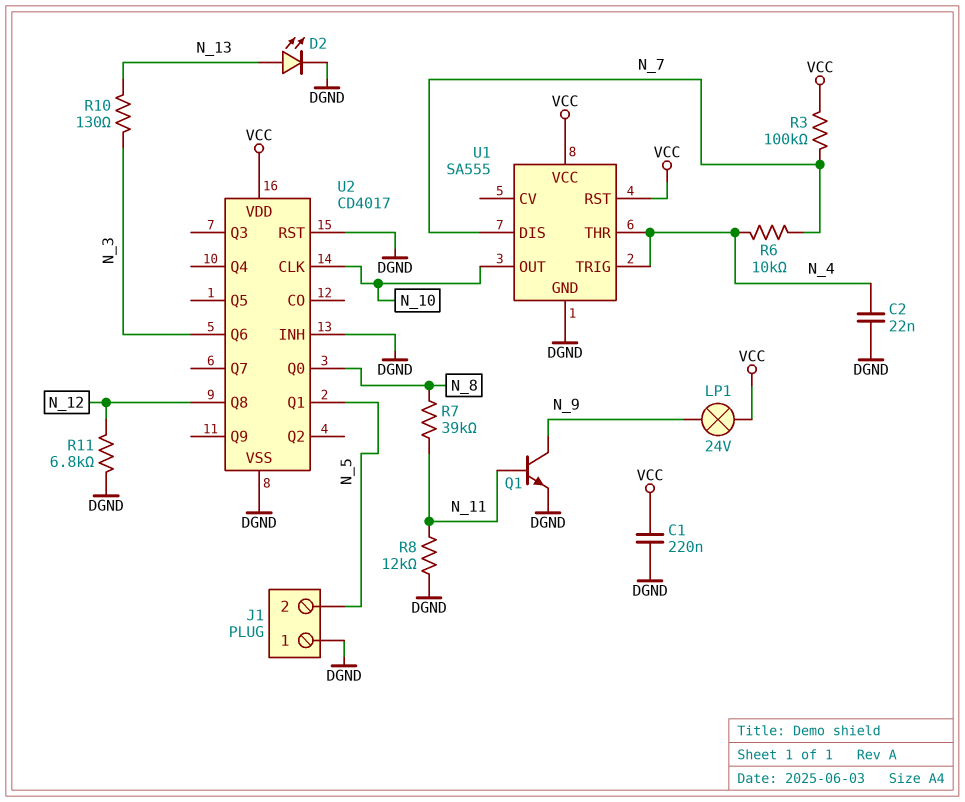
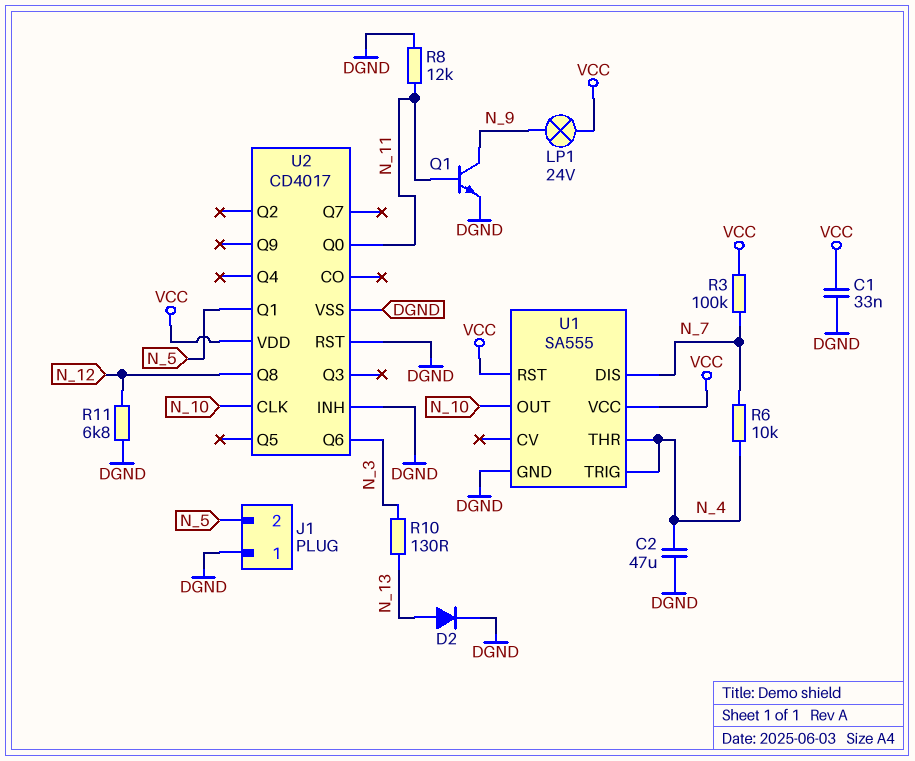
C1: 220nF (DGND, VCC) -> 33nF (DGND, VCC)
C2: 22nF (DGND, N_4) -> 47uF (DGND, N_4)
D2: LED (A N_13, K DGND) -> diode (A N_13, K DGND)
R7: 39k (N_8, N_11) -> none
U2 pin Q0: N_8 -> N_11

